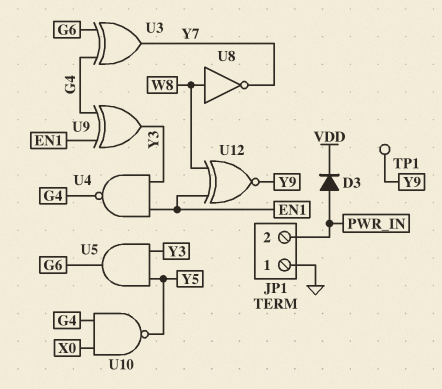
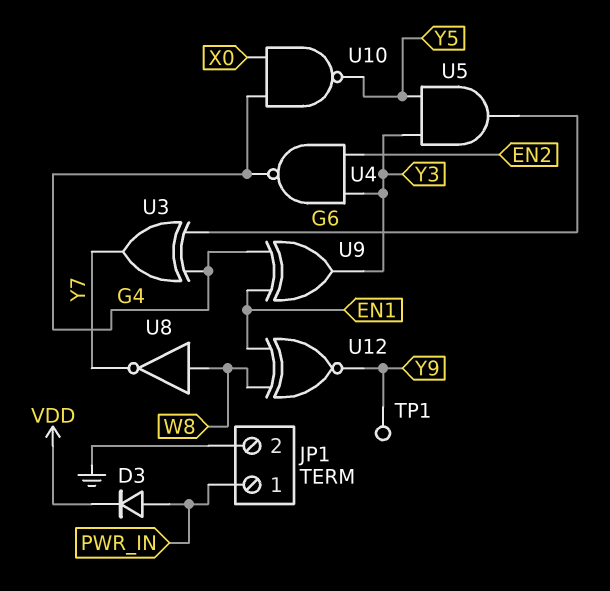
JP1 pin 1: GND -> PWR_IN
JP1 pin 2: PWR_IN -> GND
U4: NAND (in EN1, in Y3, out G4) -> NAND (in EN2, in Y3, out G4)

